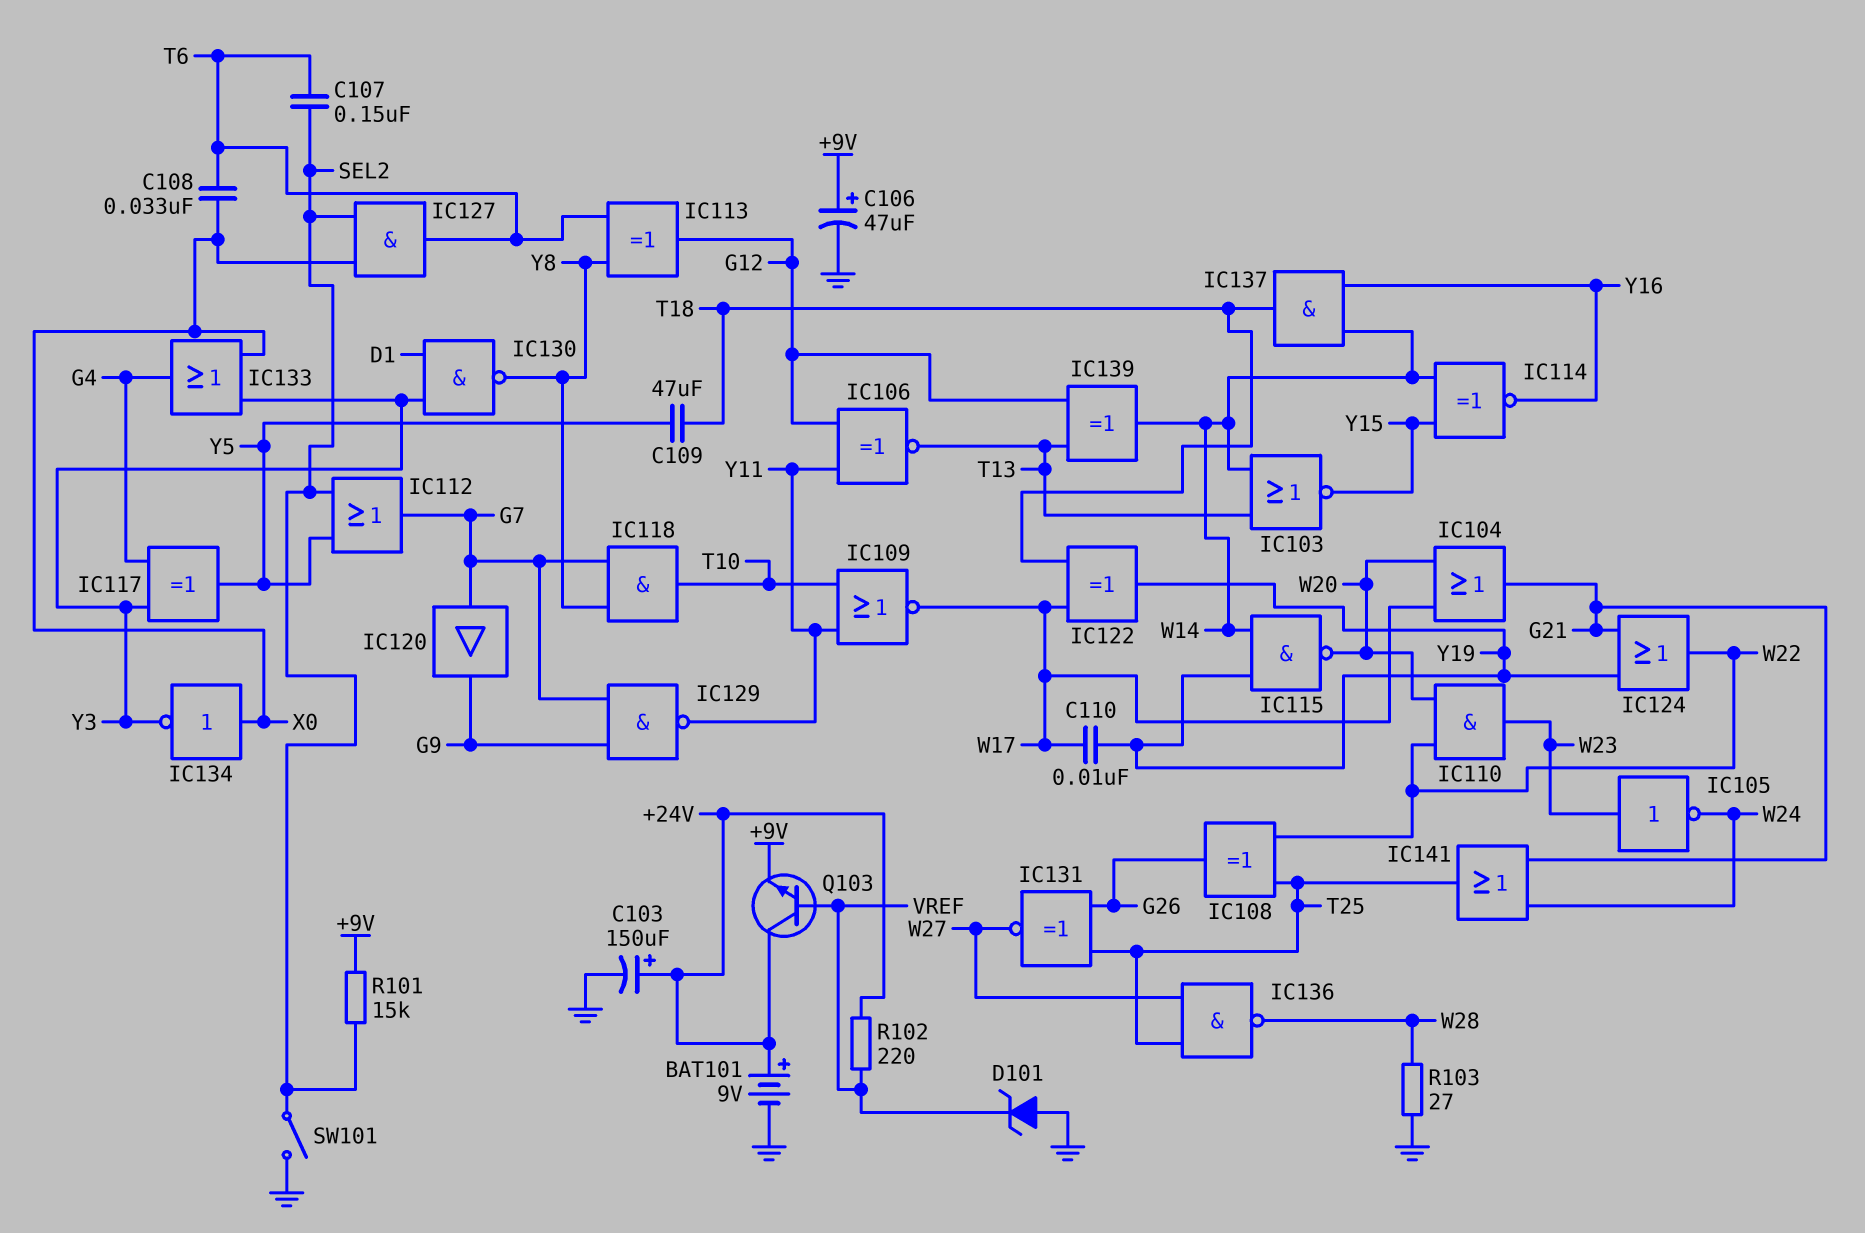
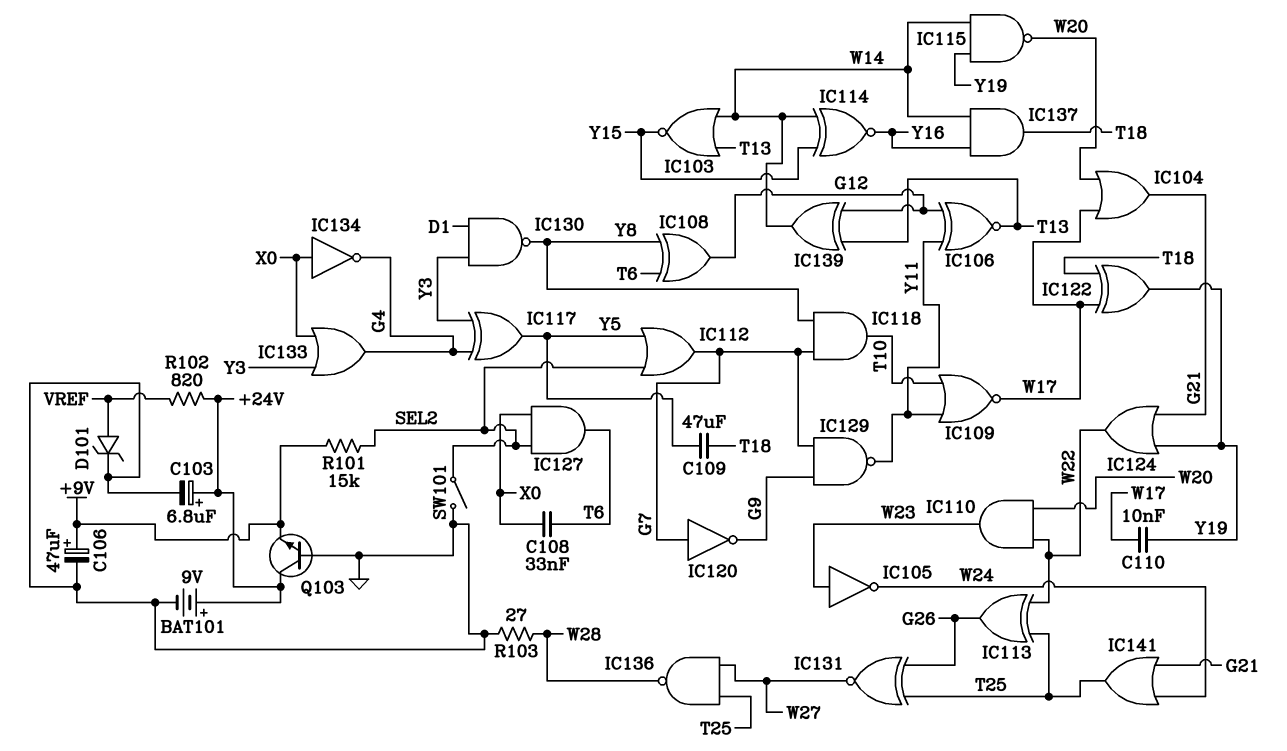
C103: 150uF (plus +24V, minus GND) -> 6.8uF (plus +24V, minus GND)
C107: 150nF (SEL2, T6) -> none
D101: zener (A GND, K VREF) -> zener (A VREF, K GND)
IC108: XOR (in T25, in W22, out G26) -> XOR (in T6, in Y8, out G12)
IC113: XOR (in T6, in Y8, out G12) -> XOR (in T25, in W22, out G26)
IC120: buffer (in G7, out G9) -> NOT (in G7, out G9)
IC134: NOT (in X0, out Y3) -> NOT (in X0, out G4)
Q103: NPN (B VREF, C +24V, E +9V) -> NPN (B GND, C +24V, E +9V)
R102: 220 (+24V, VREF) -> 820 (+24V, VREF)

